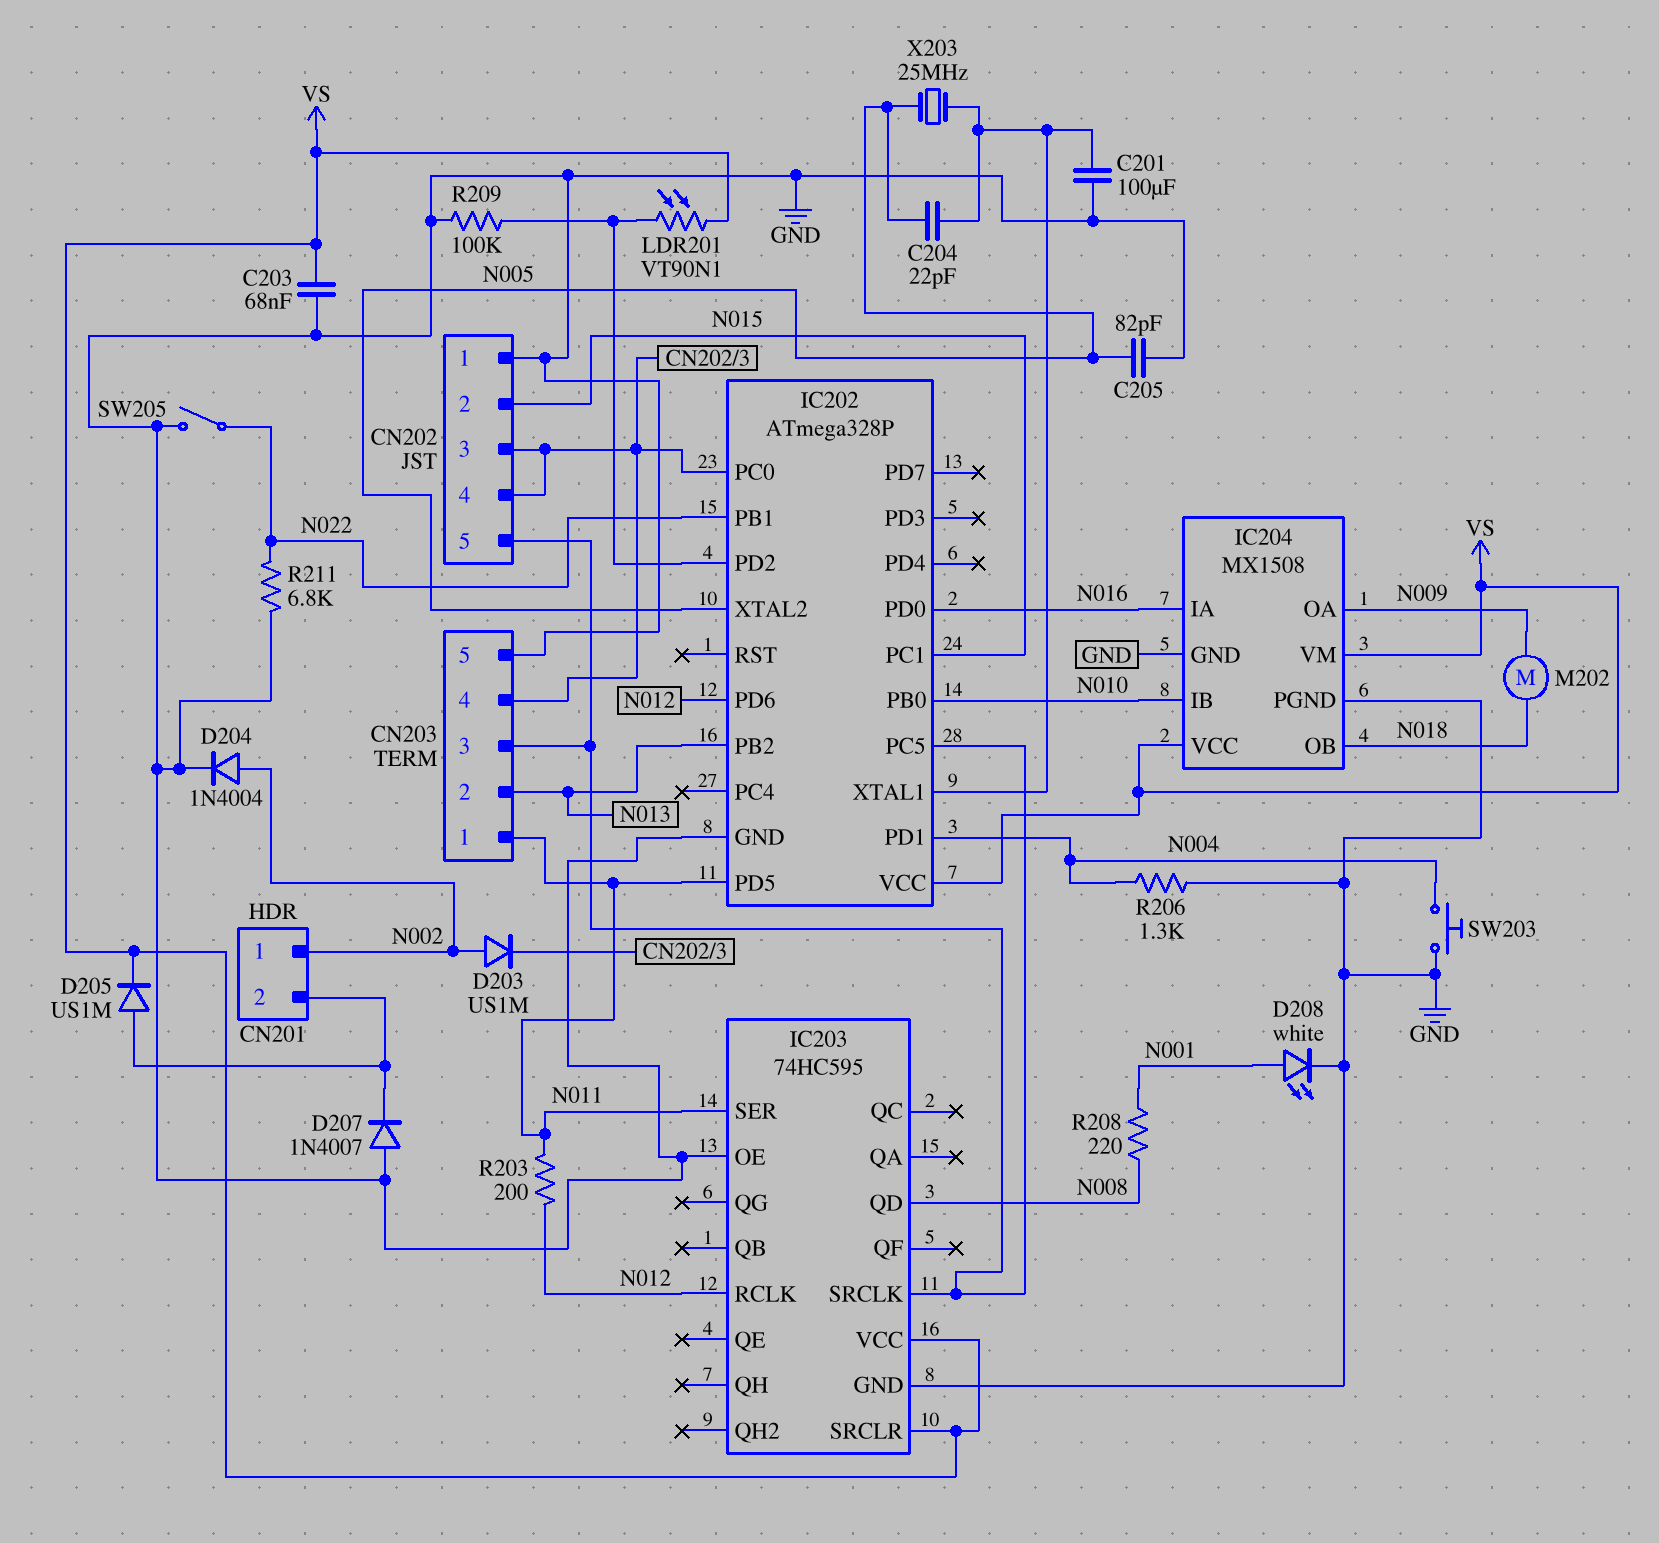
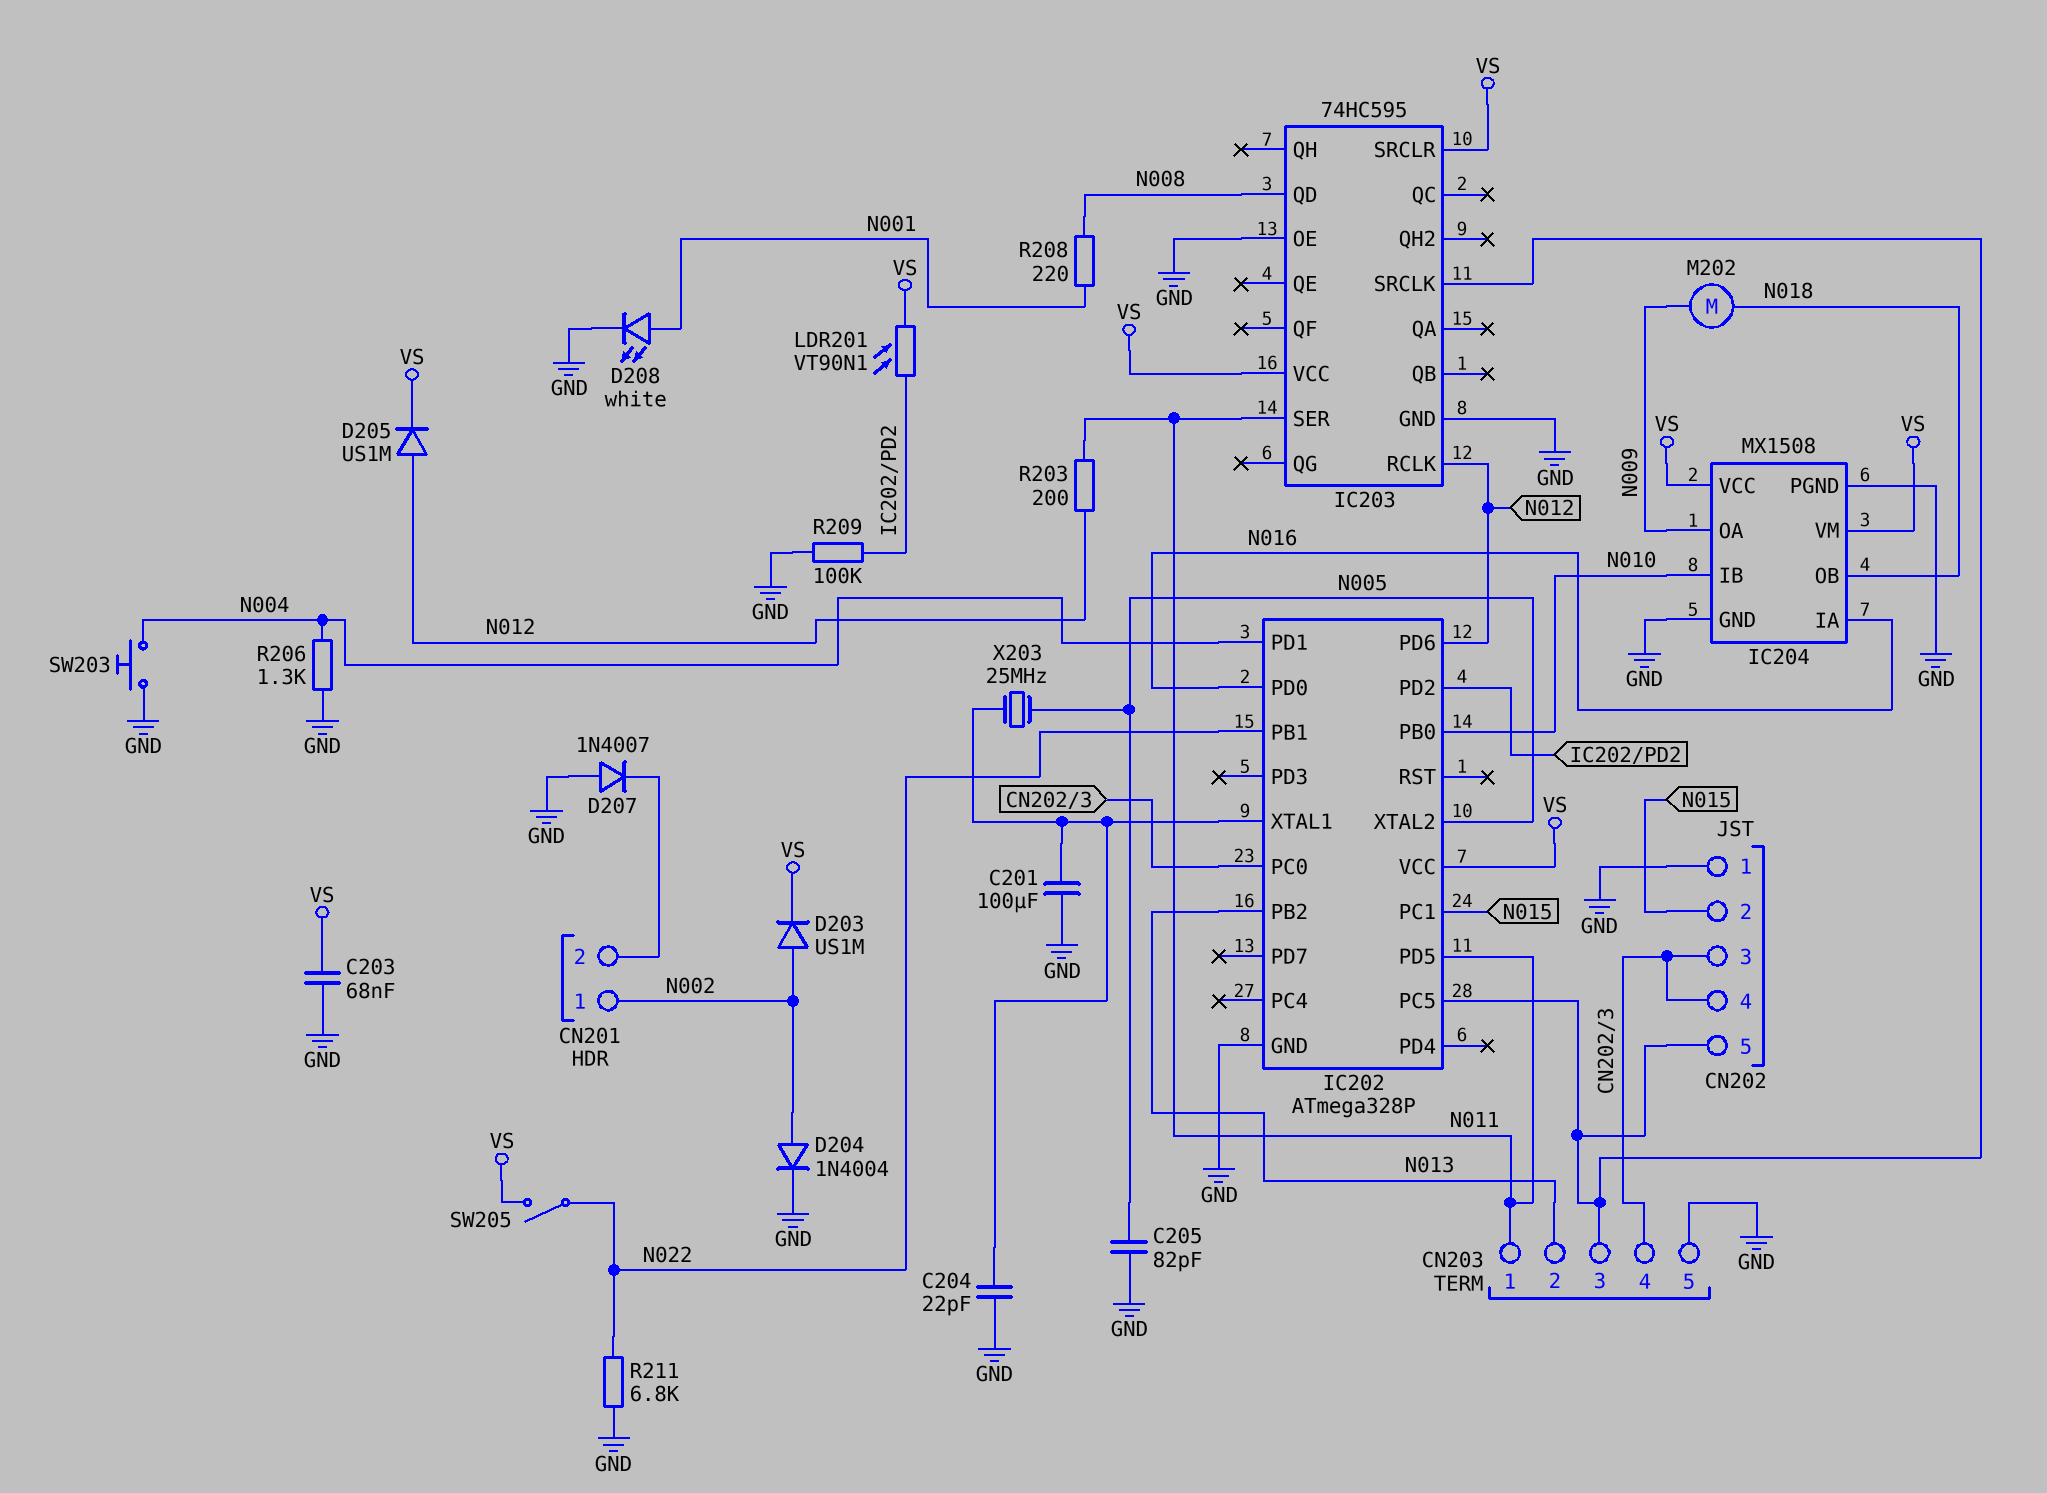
C204: 22pF (IC202/XTAL1, N005) -> 22pF (GND, IC202/XTAL1)
D203: diode US1M (A N002, K CN202/3) -> diode US1M (A N002, K VS)
D205: diode US1M (A CN201/2, K VS) -> diode US1M (A N012, K VS)
SW205: switch (GND, N022) -> switch (N022, VS)

